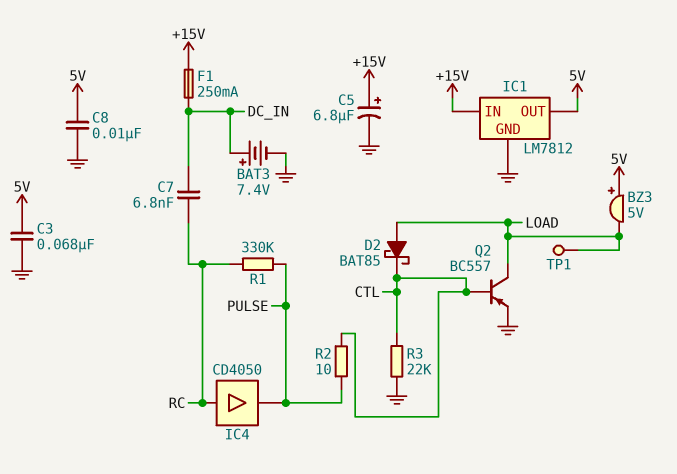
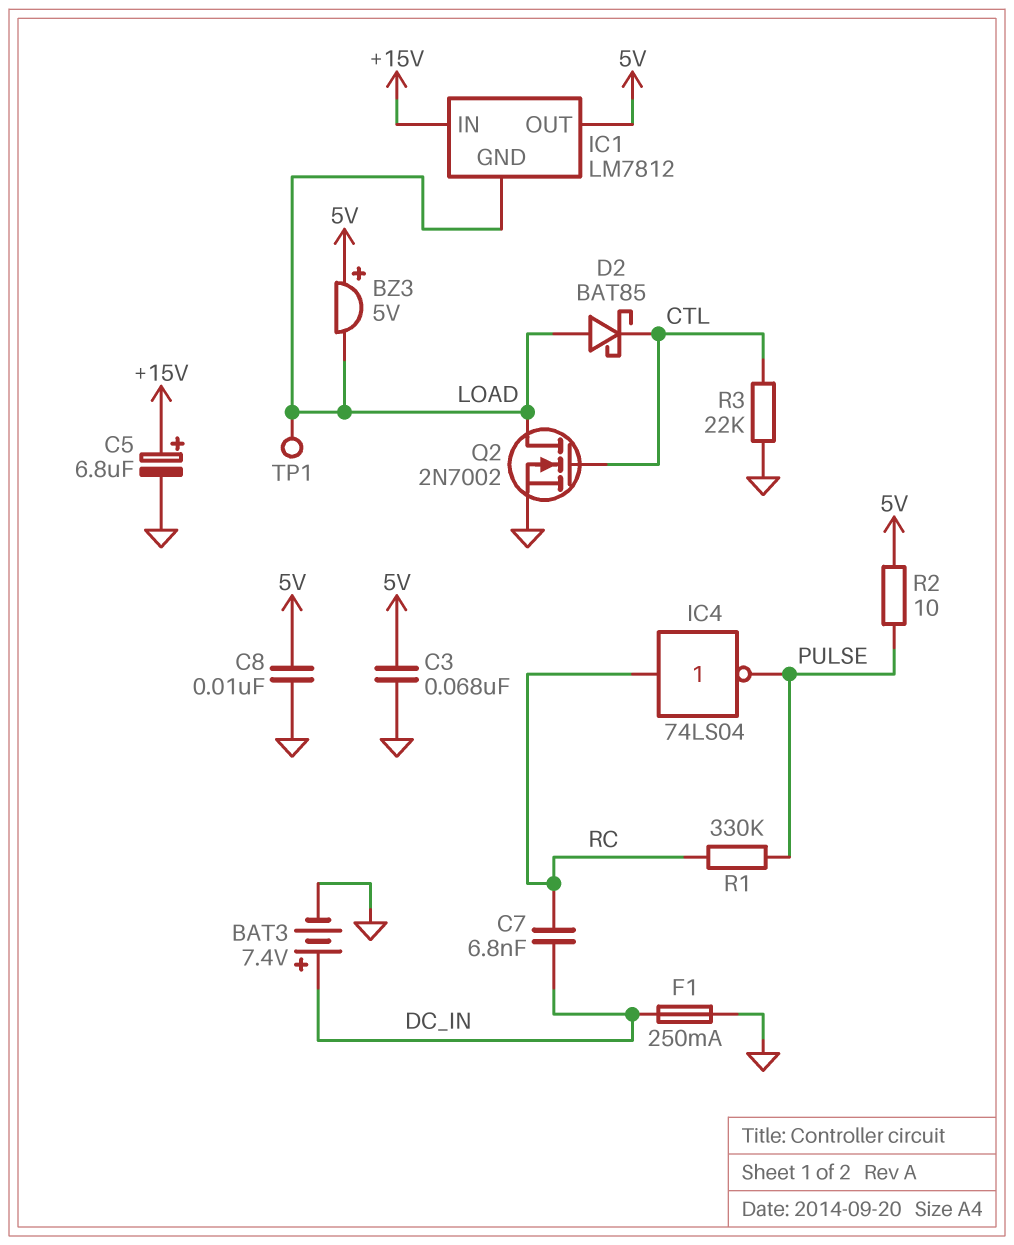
F1: 250mA (+15V, DC_IN) -> 250mA (DC_IN, GND)
IC1 pin GND: GND -> LOAD
IC4: buffer CD4050 (in RC, out PULSE) -> NOT 74LS04 (in RC, out PULSE)
Q2: PNP BC557 (B CTL, C LOAD, E GND) -> NMOS 2N7002 (G CTL, D LOAD, S GND)
R2: 10 (CTL, PULSE) -> 10 (5V, PULSE)

